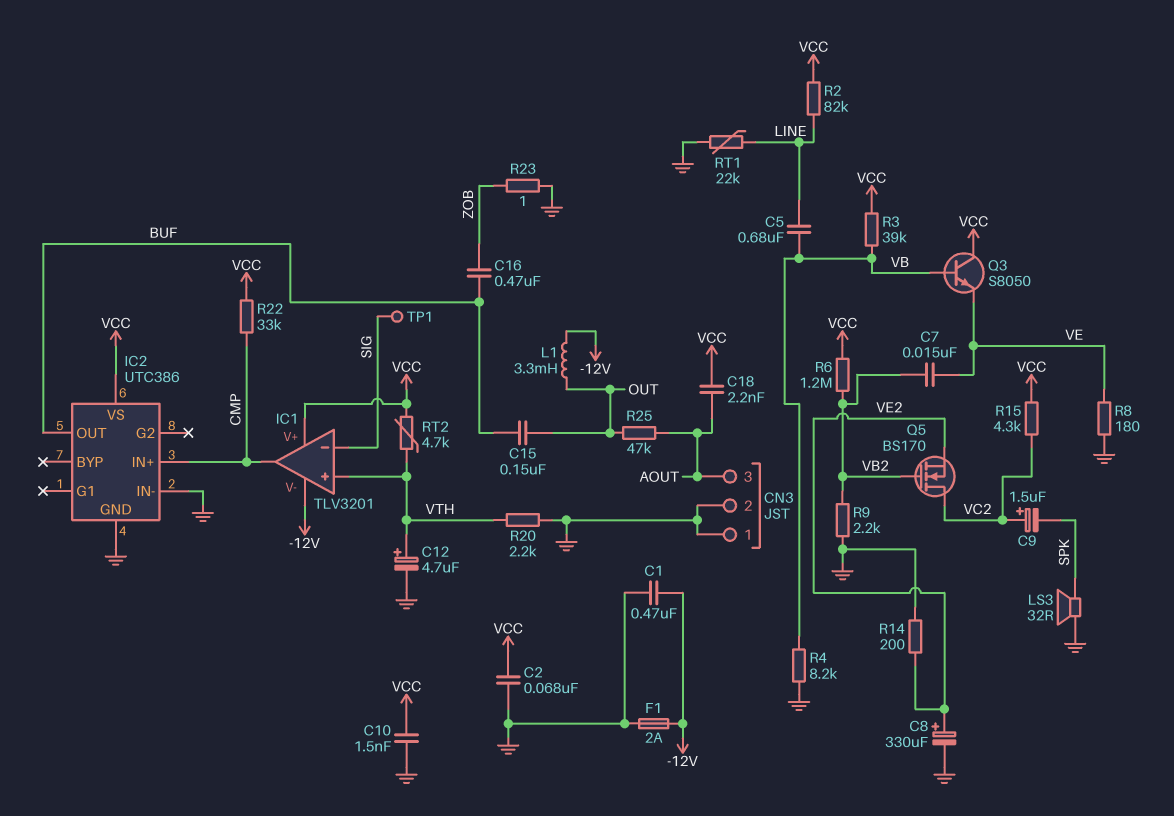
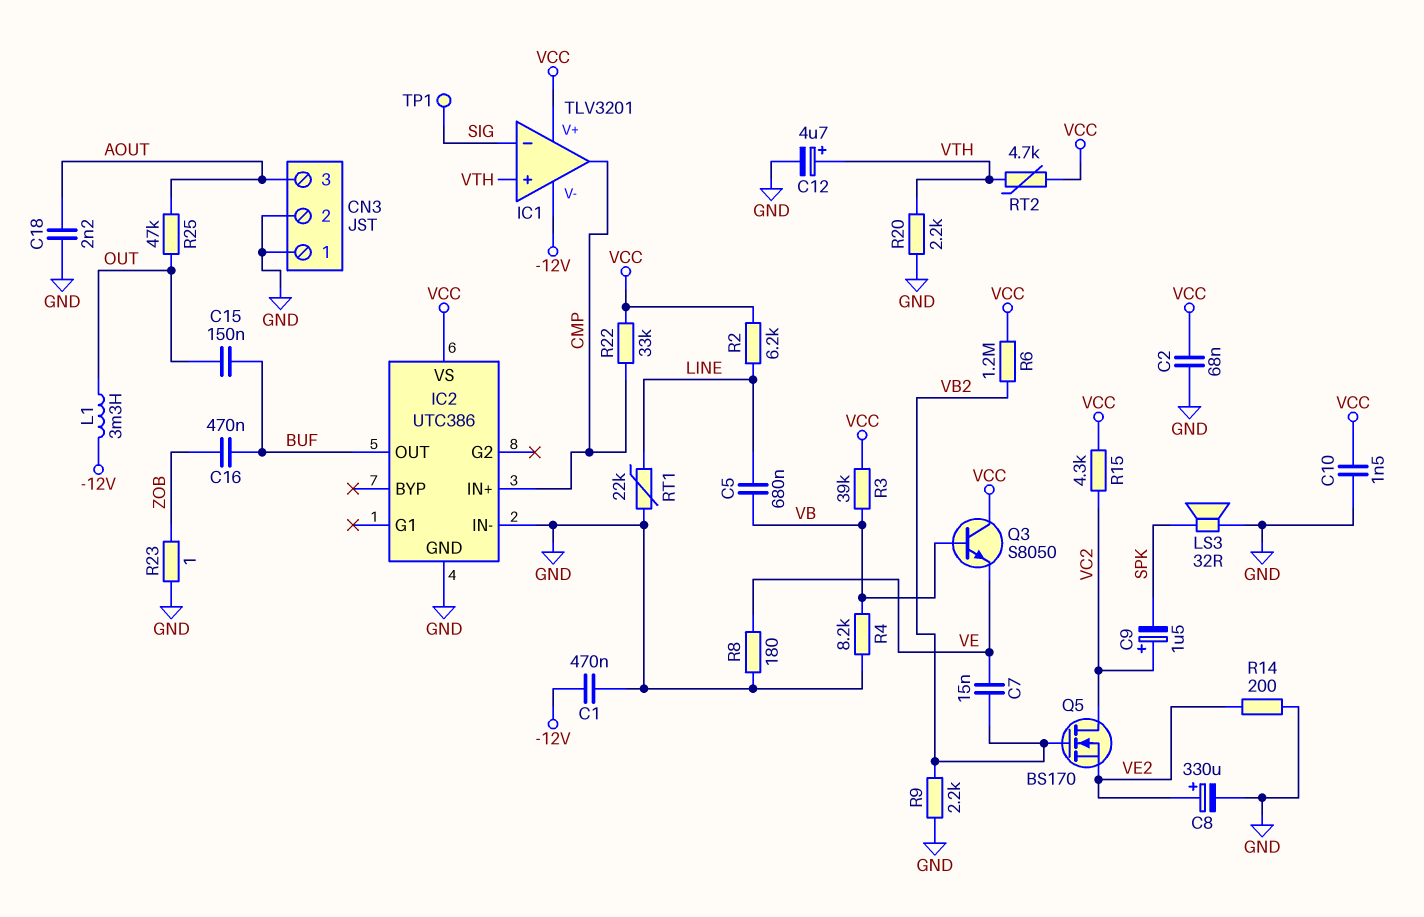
C18: 2.2nF (AOUT, VCC) -> 2.2nF (AOUT, GND)
F1: 2A (-12V, GND) -> none
R2: 82k (LINE, VCC) -> 6.2k (LINE, VCC)

